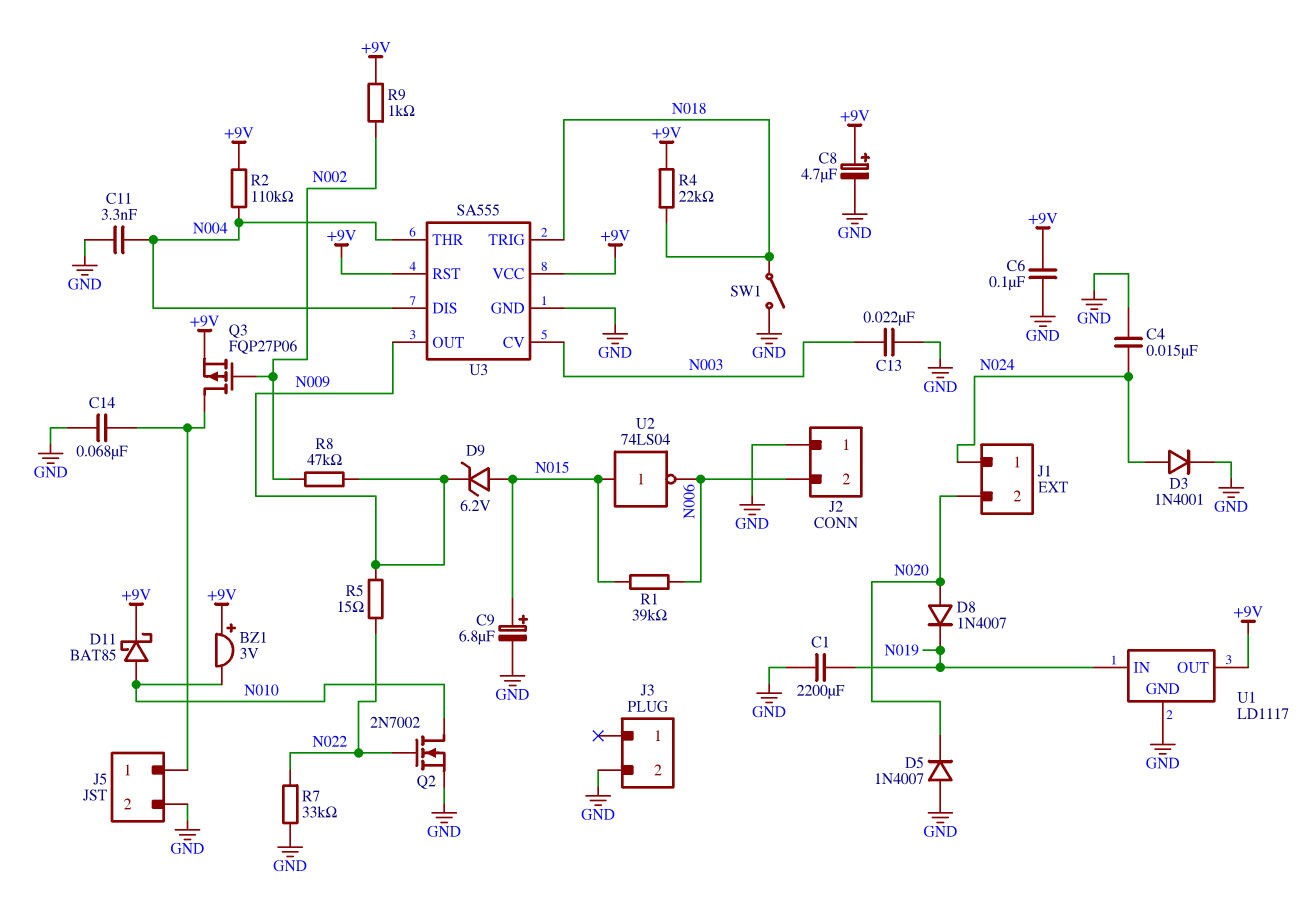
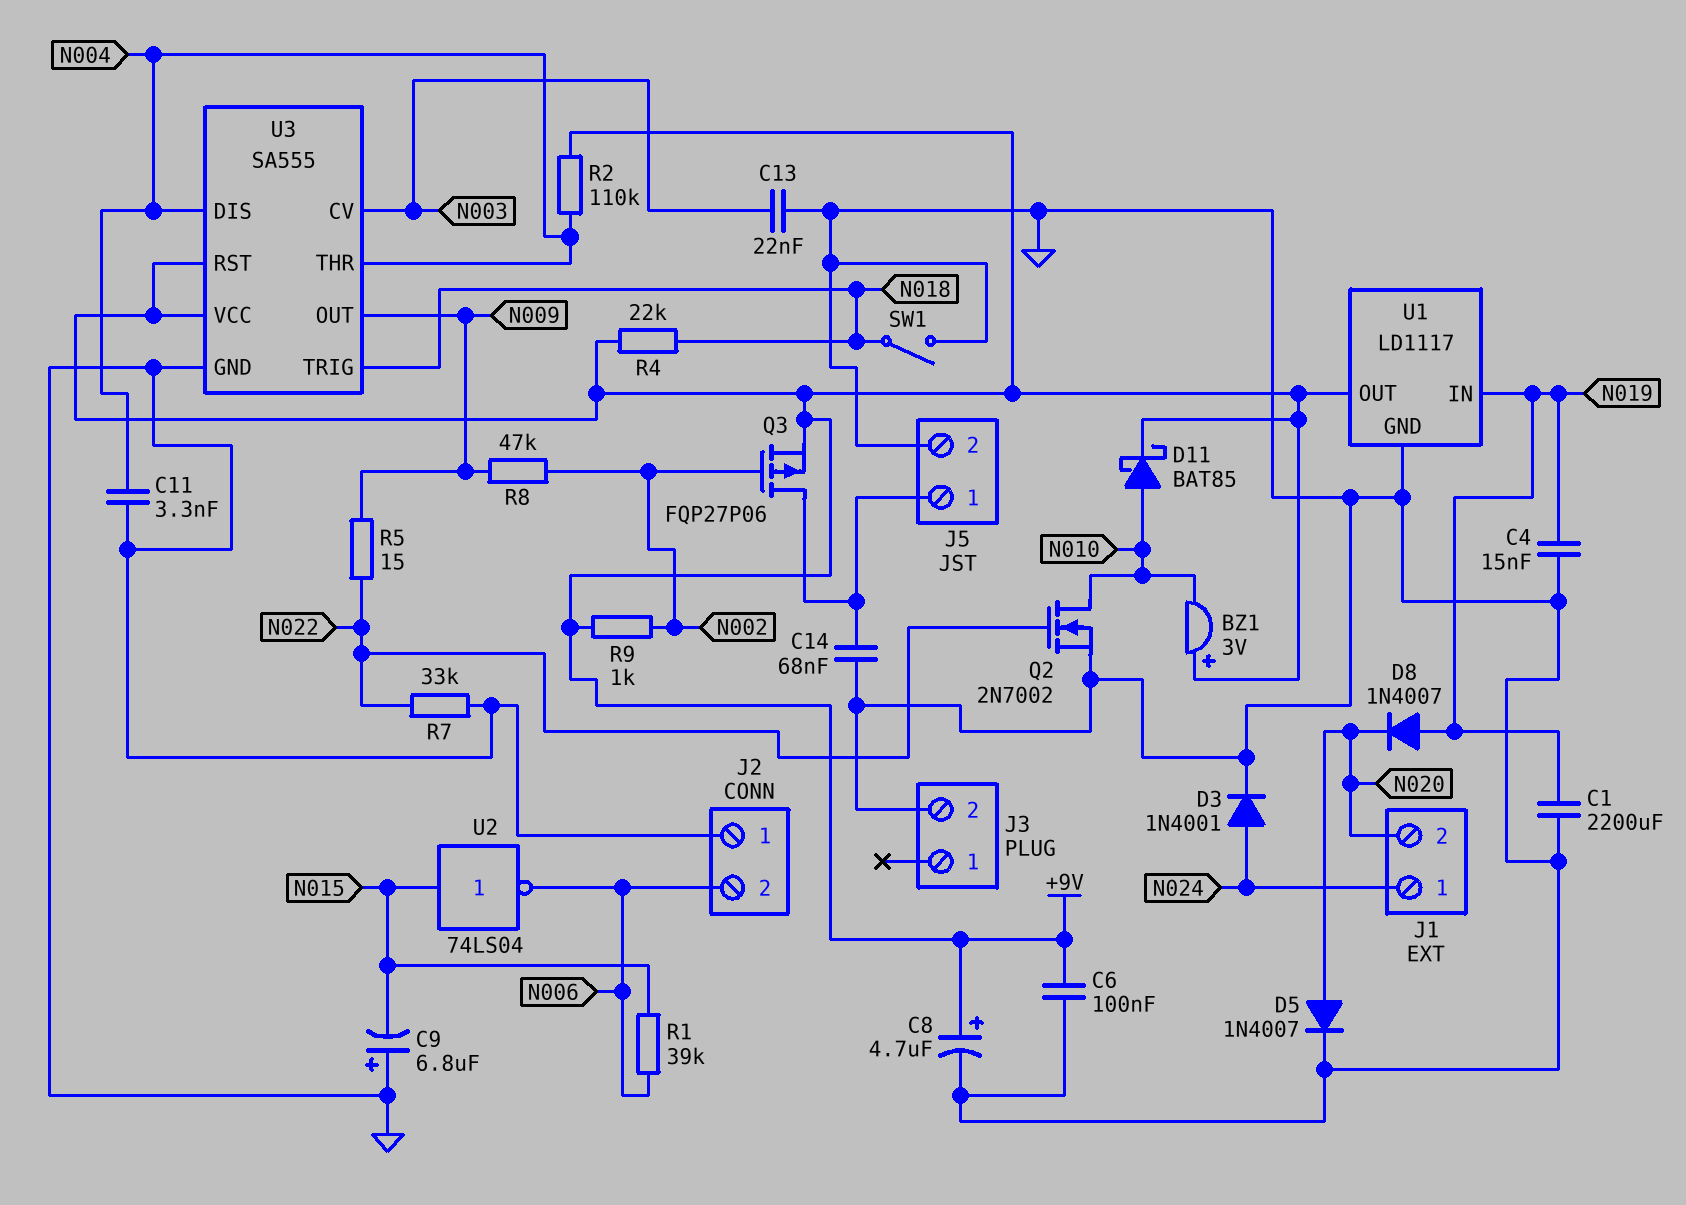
C4: 15nF (GND, N024) -> 15nF (GND, N019)
C9: 6.8uF (plus N015, minus GND) -> 6.8uF (plus GND, minus N015)
D5: diode 1N4007 (A GND, K N020) -> diode 1N4007 (A N020, K GND)
D8: diode 1N4007 (A N020, K N019) -> diode 1N4007 (A N019, K N020)
D9: zener 6.2V (A N015, K N009) -> none

